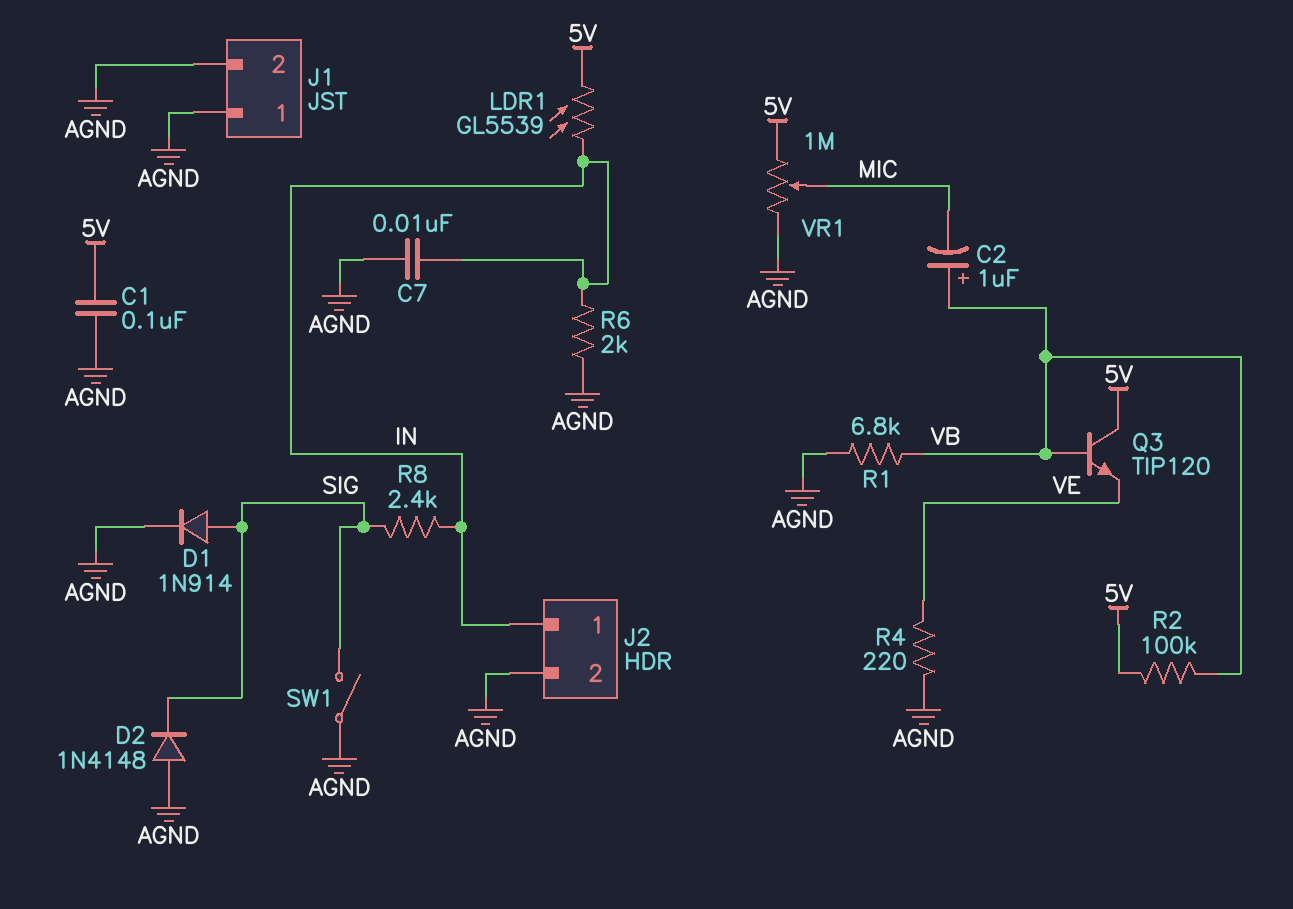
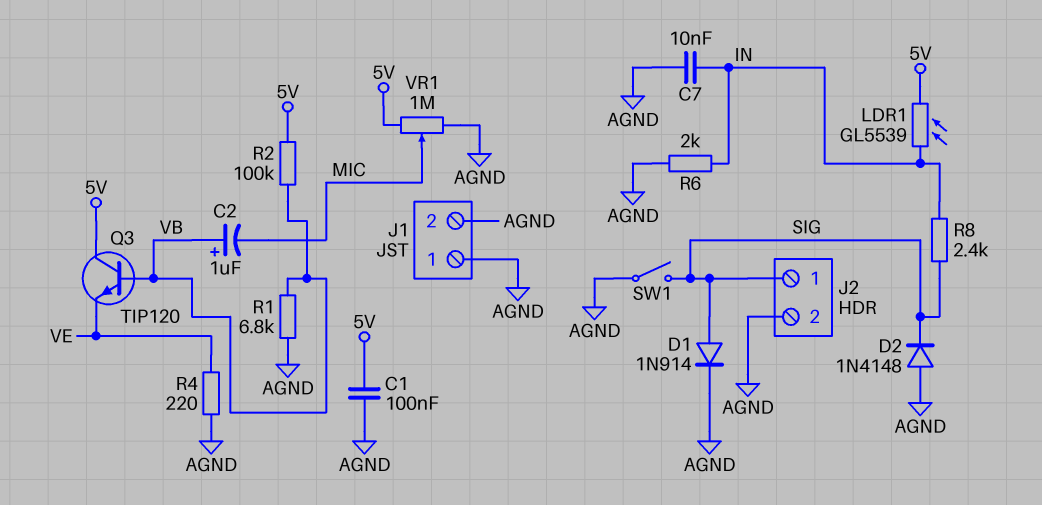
J2 pin 1: IN -> SIG

